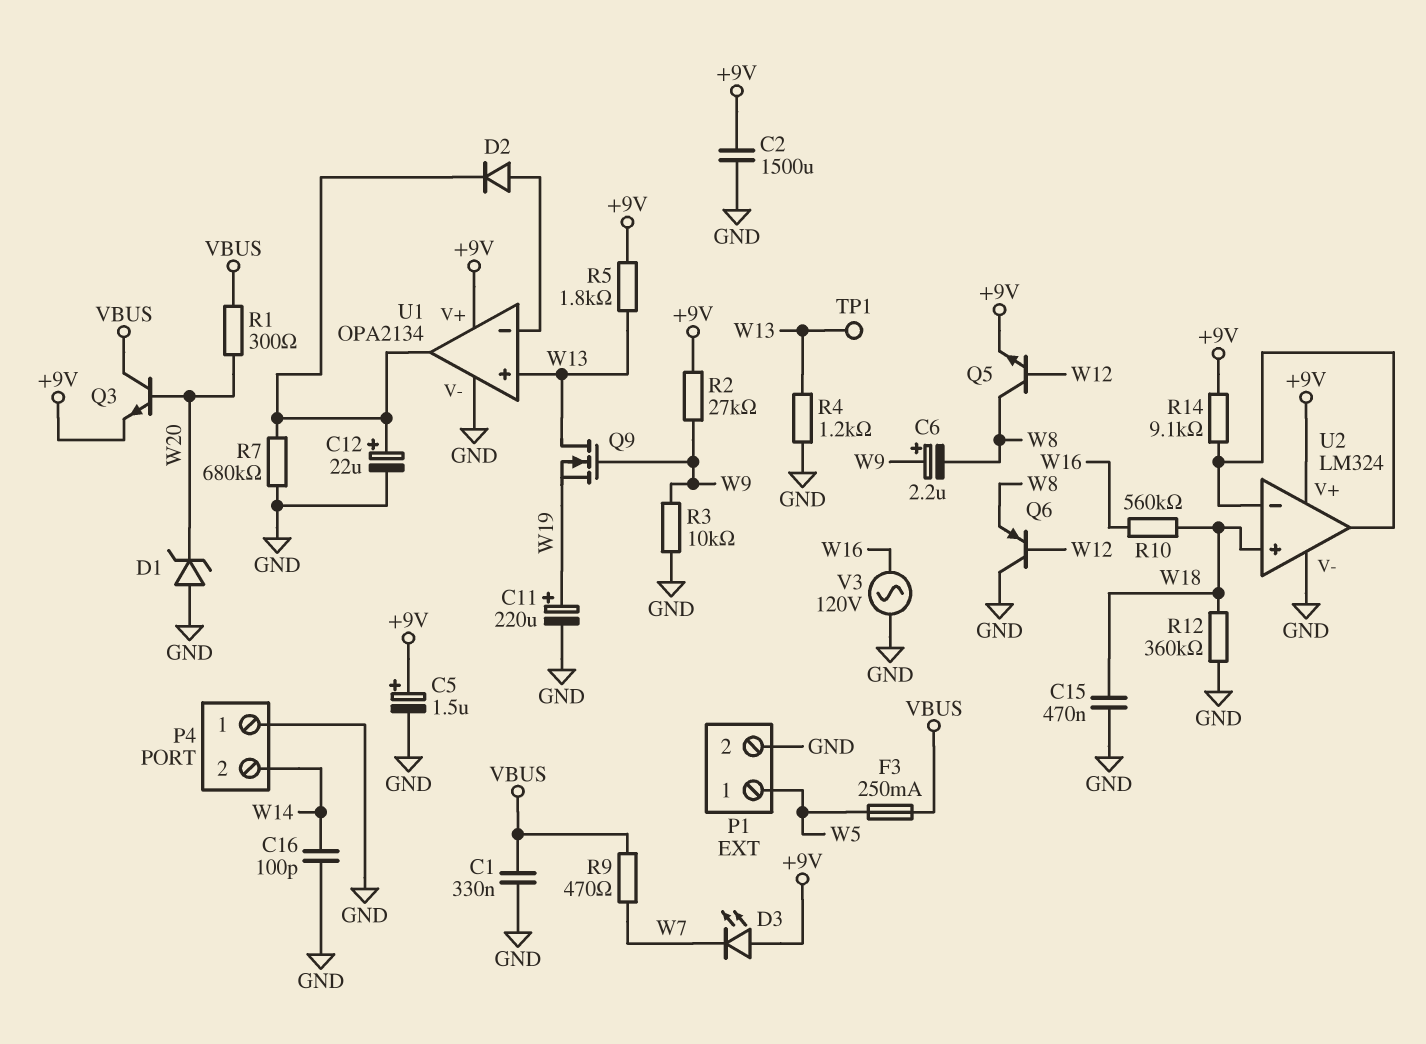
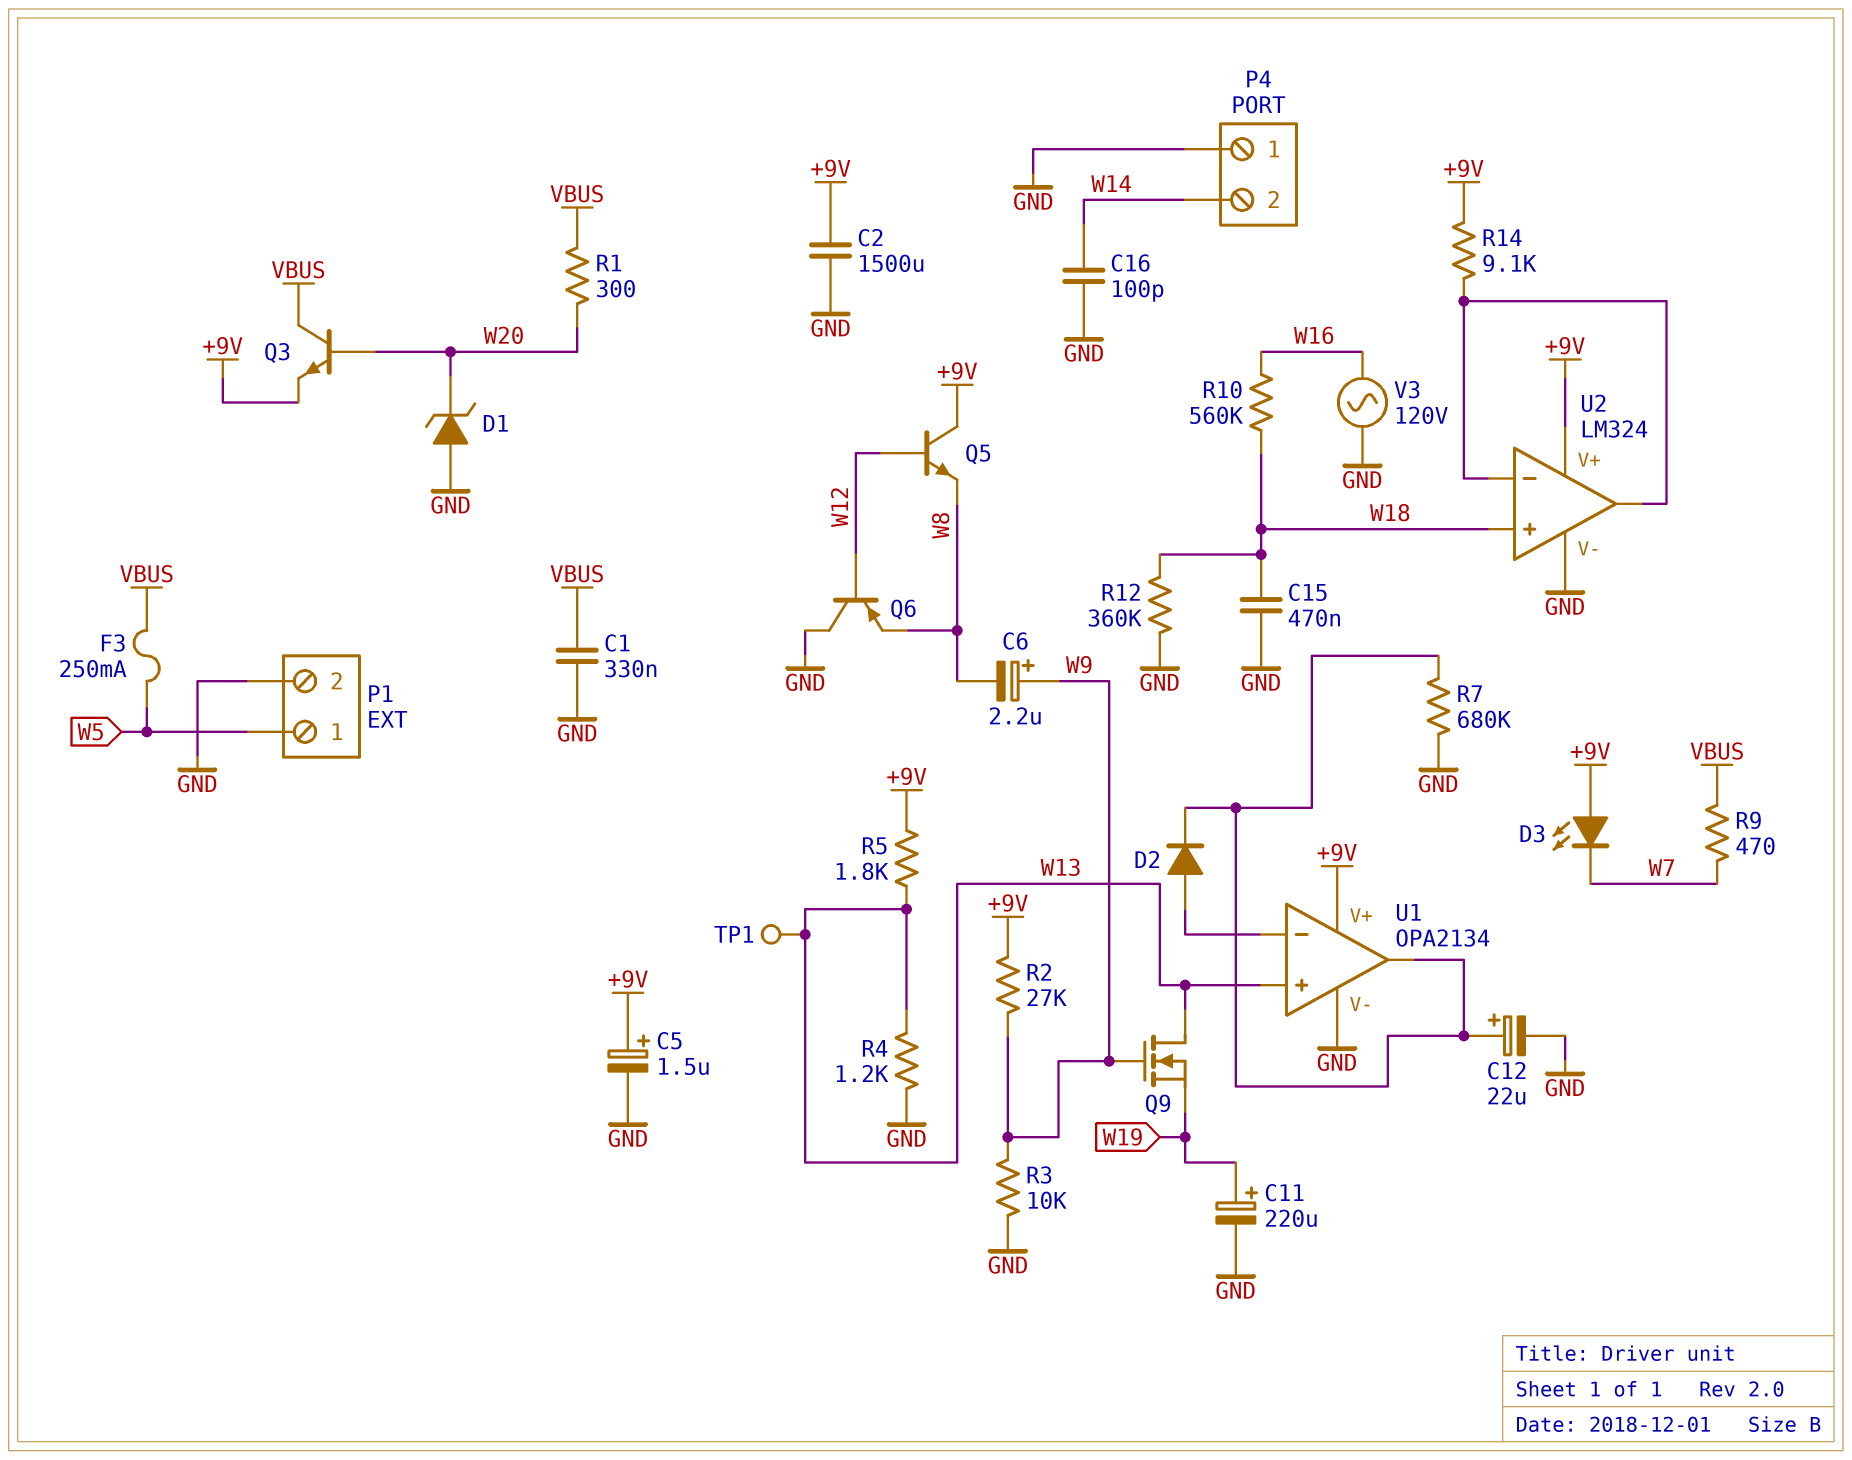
Q5: NPN (B W12, C W8, E +9V) -> NPN (B W12, C +9V, E W8)

